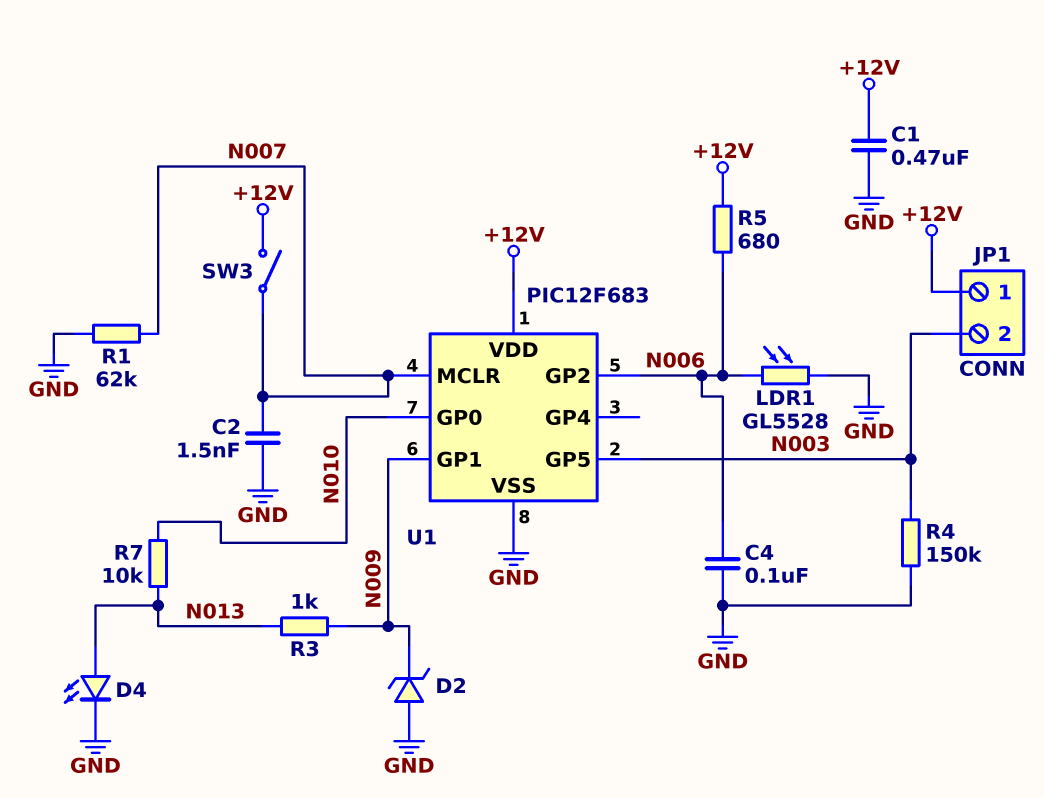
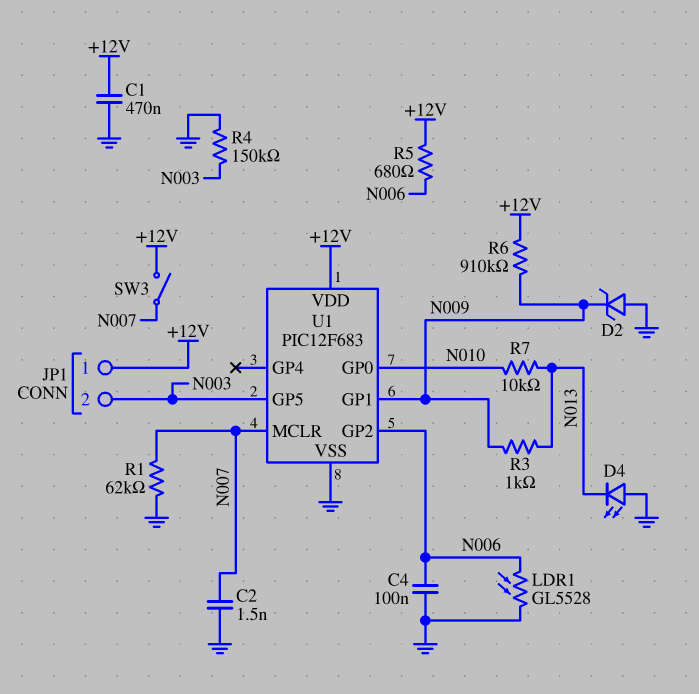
D4: LED (A N013, K GND) -> LED (A GND, K N013)
R6: none -> 910k (+12V, N009)

